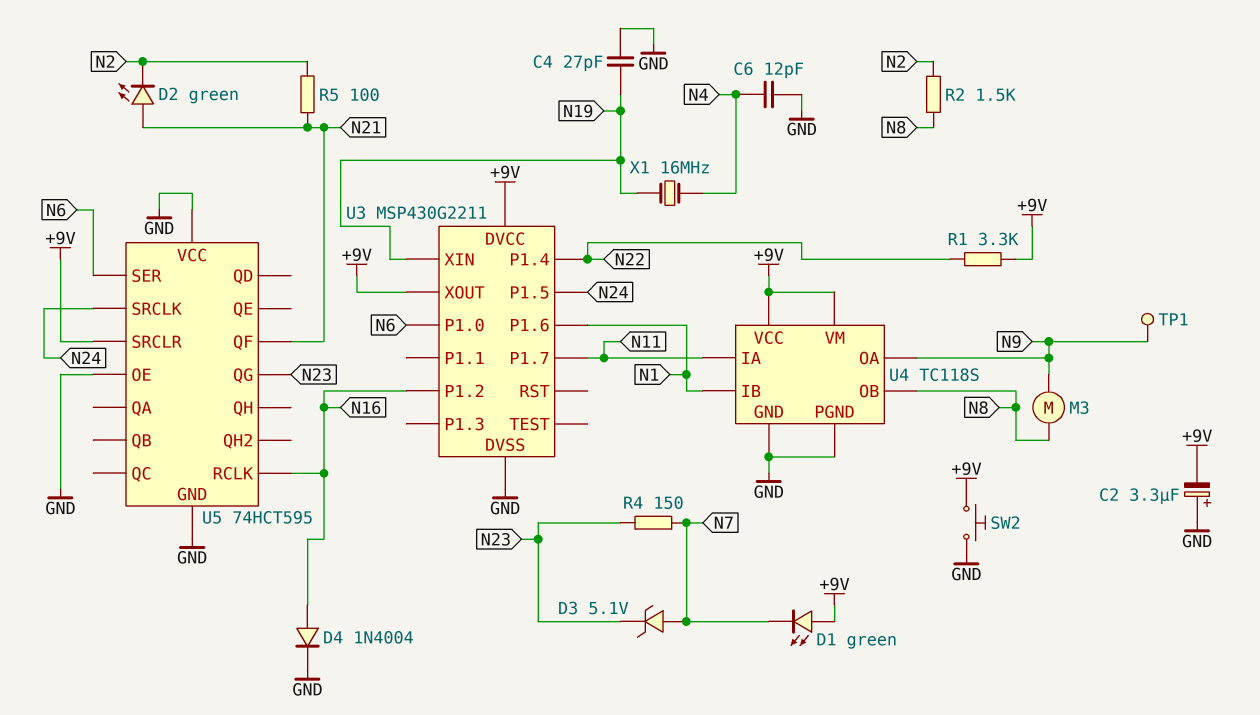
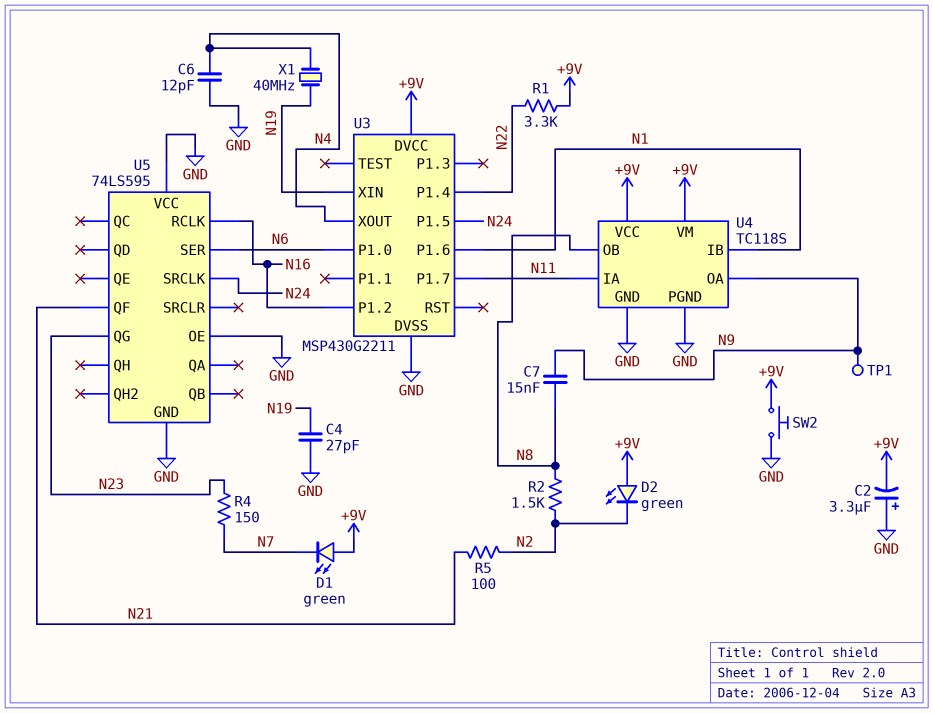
C7: none -> 15nF (N8, N9)
D2: LED green (A N21, K N2) -> LED green (A +9V, K N2)
D3: zener 5.1V (A N7, K N23) -> none
D4: diode 1N4004 (A N16, K GND) -> none
M3: motor (N8, N9) -> none
U3 pin XOUT: +9V -> N4
U5: 74HCT595 -> 74LS595
U5 pin SRCLR: +9V -> none
X1: 16MHz (N4, N19) -> 40MHz (N4, N19)

